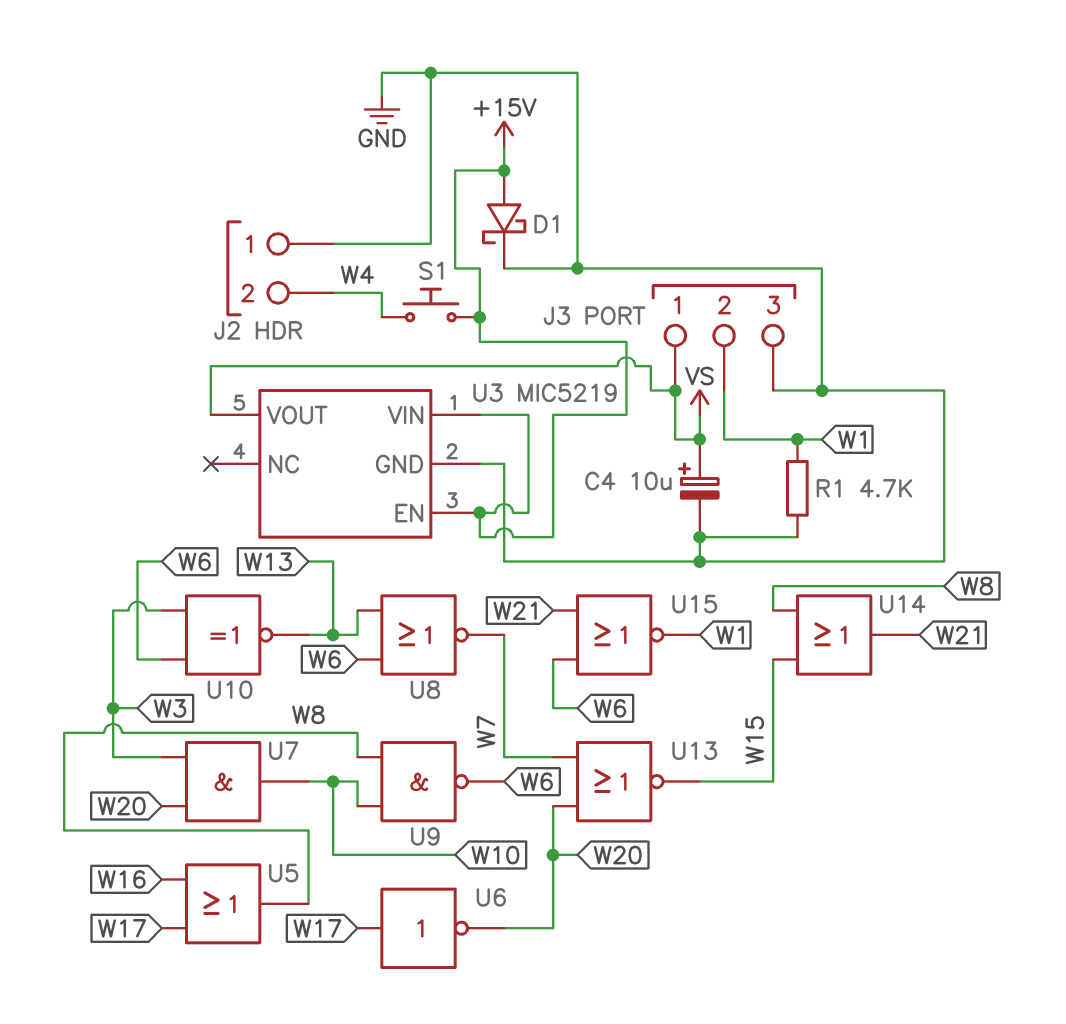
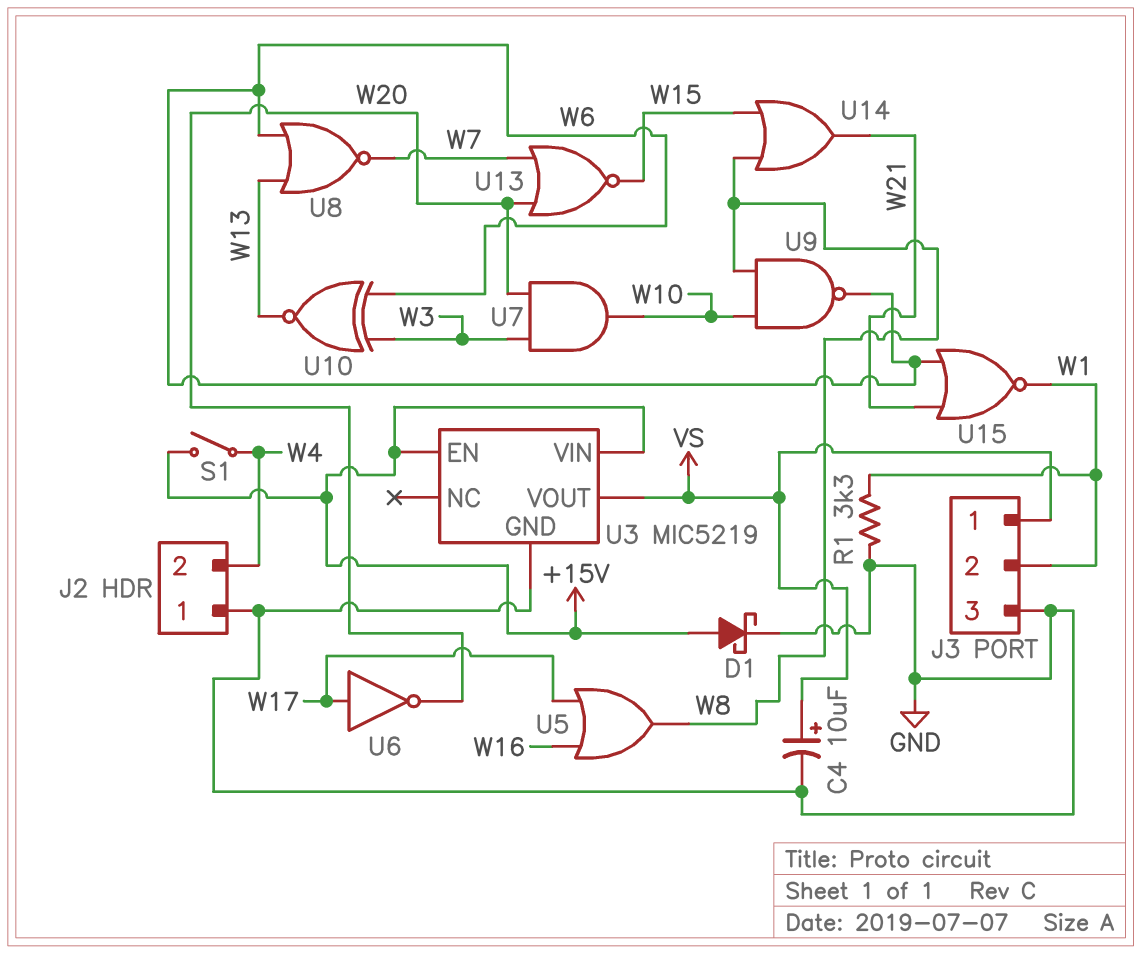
R1: 4.7k (GND, W1) -> 3.3k (GND, W1)
S1: button (+15V, W4) -> switch (+15V, W4)

